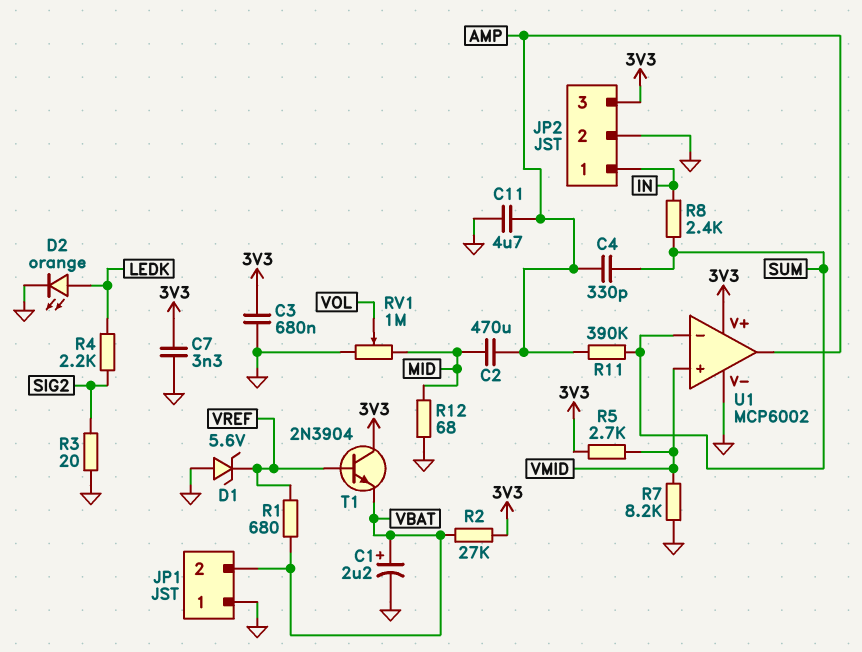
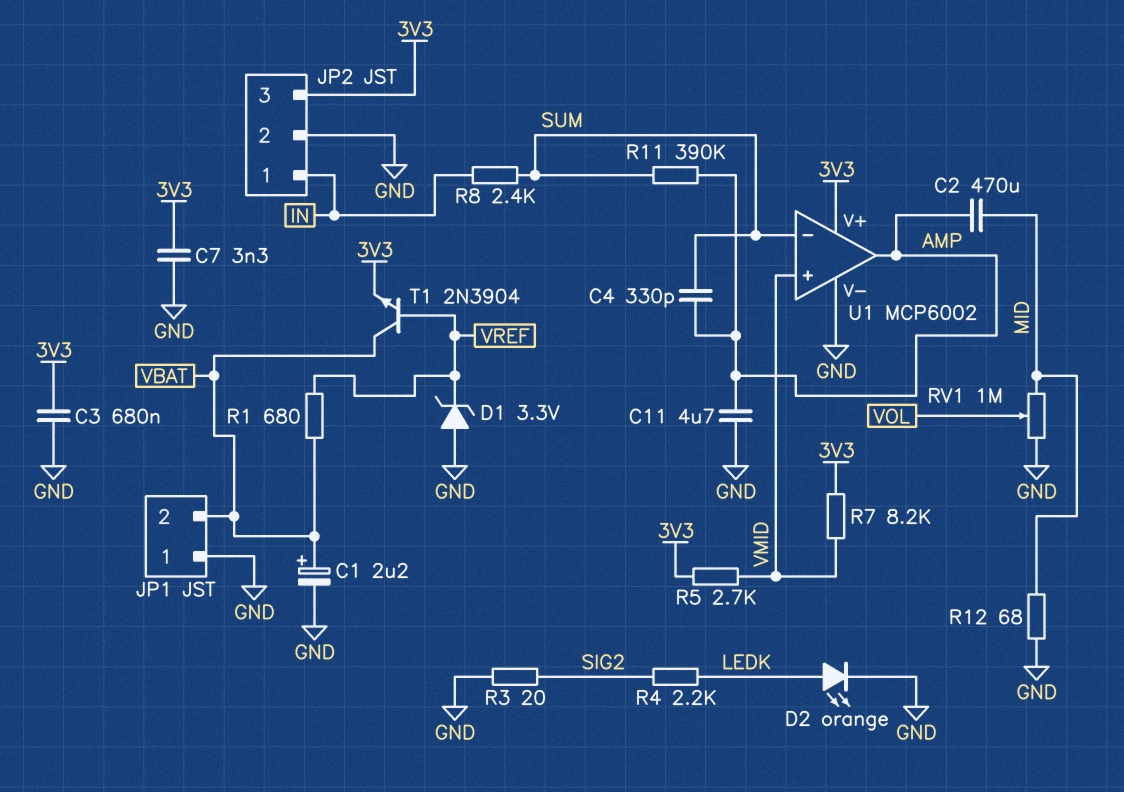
D1: zener 5.6V (A GND, K VREF) -> zener 3.3V (A GND, K VREF)
R2: 27k (3V3, VBAT) -> none
R7: 8.2k (GND, VMID) -> 8.2k (3V3, VMID)
T1: NPN 2N3904 (B VREF, C 3V3, E VBAT) -> NPN 2N3904 (B VREF, C VBAT, E 3V3)

